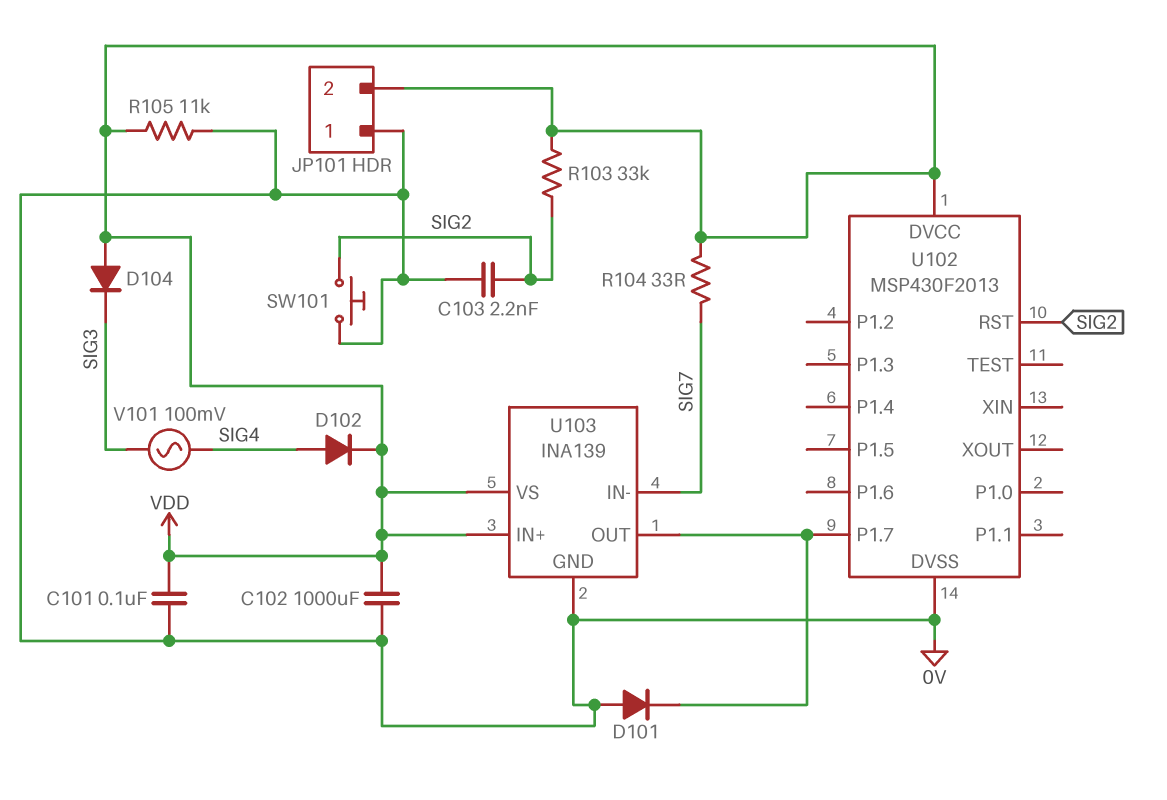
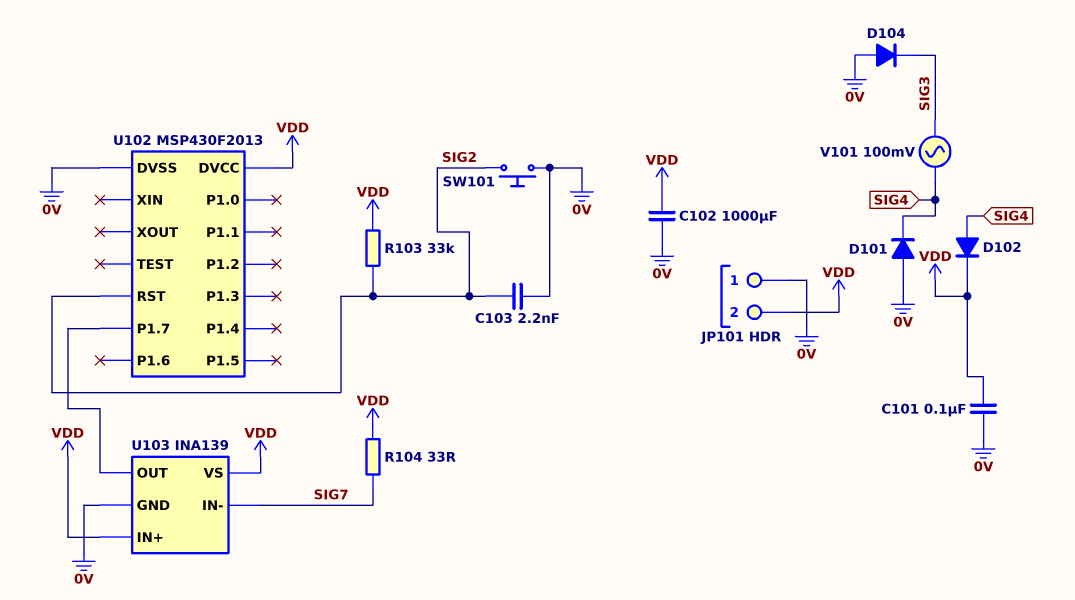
D101: diode (A 0V, K U102/P1.7) -> diode (A 0V, K SIG4)
D104: diode (A VDD, K SIG3) -> diode (A 0V, K SIG3)
R105: 11k (0V, VDD) -> none

